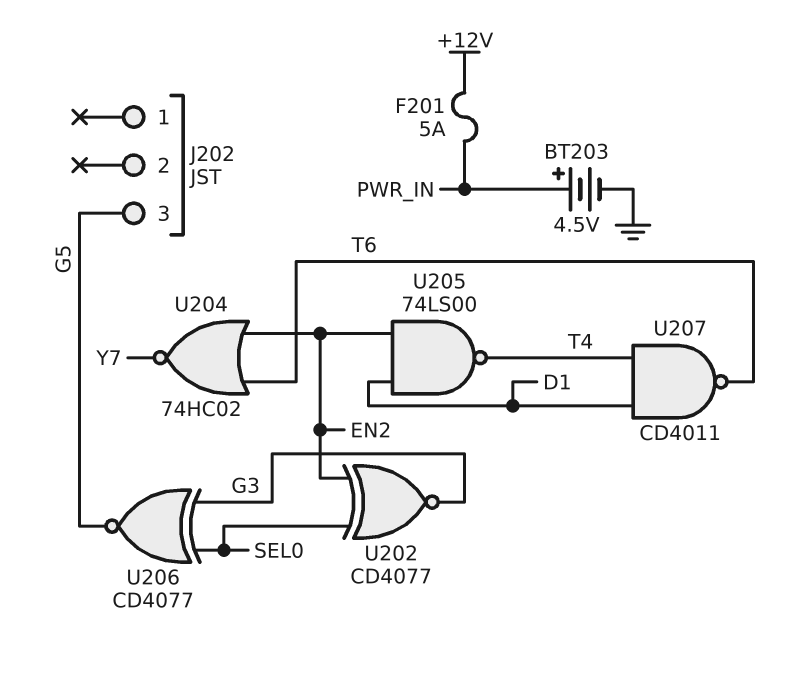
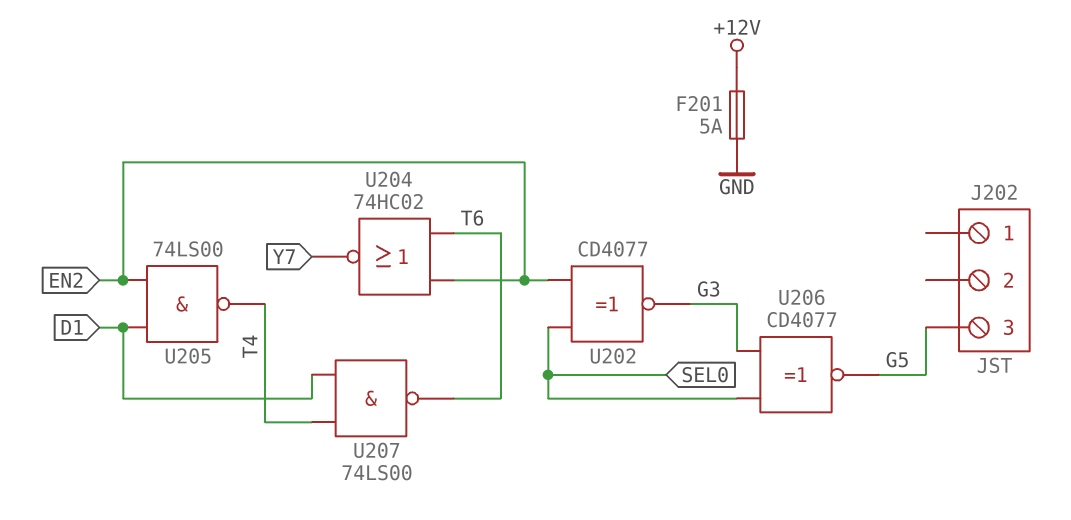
BT203: 4.5V (plus PWR_IN, minus GND) -> none
F201: 5A (+12V, PWR_IN) -> 5A (+12V, GND)
U207: NAND CD4011 (in D1, in T4, out T6) -> NAND 74LS00 (in D1, in T4, out T6)

